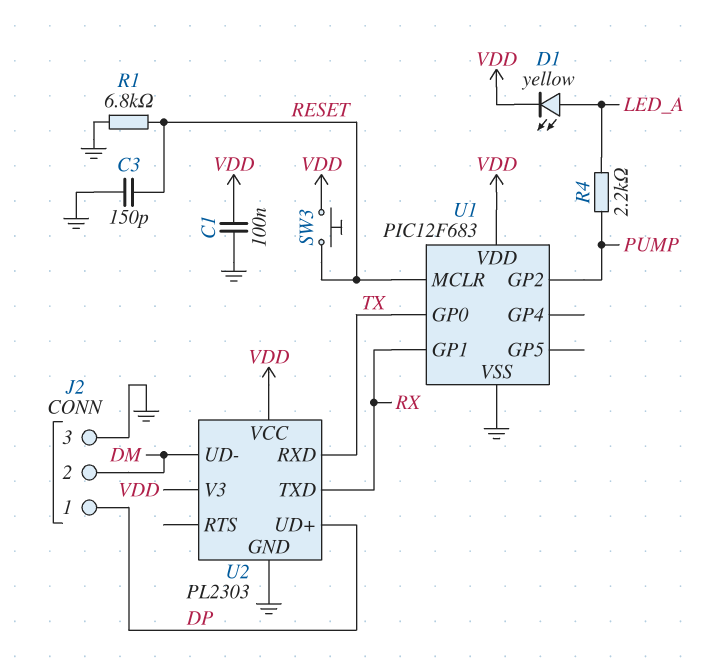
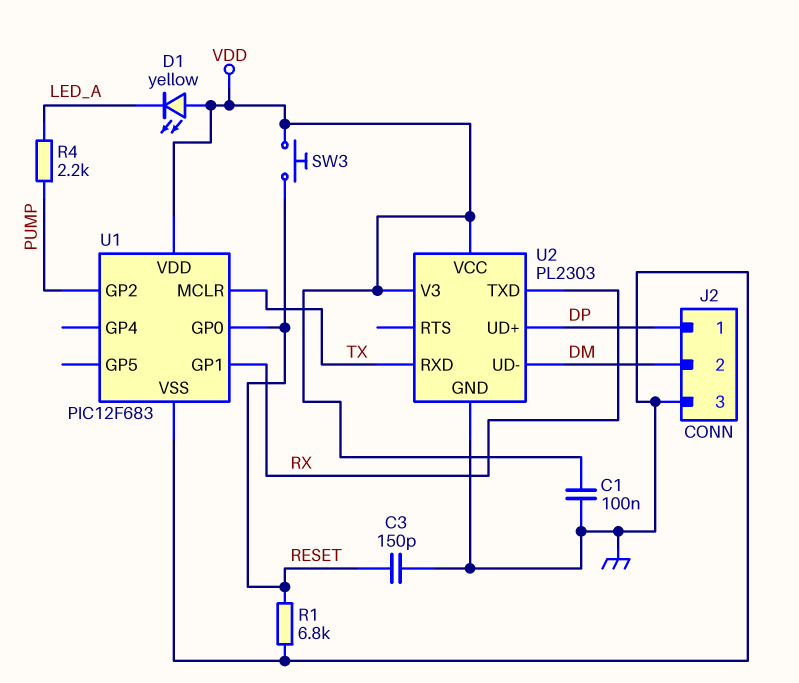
D1: LED yellow (A LED_A, K VDD) -> LED yellow (A VDD, K LED_A)
U1 pin GP0: TX -> RESET
U1 pin MCLR: RESET -> TX

